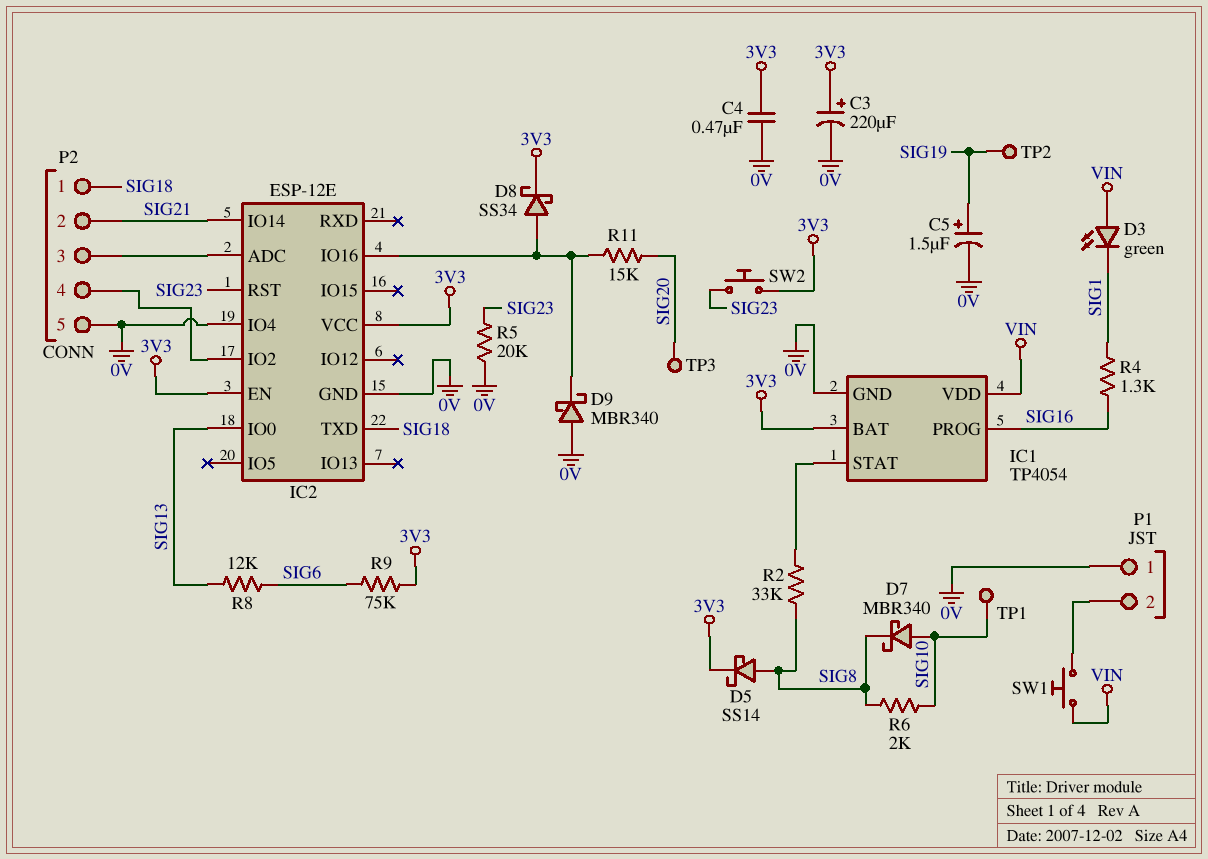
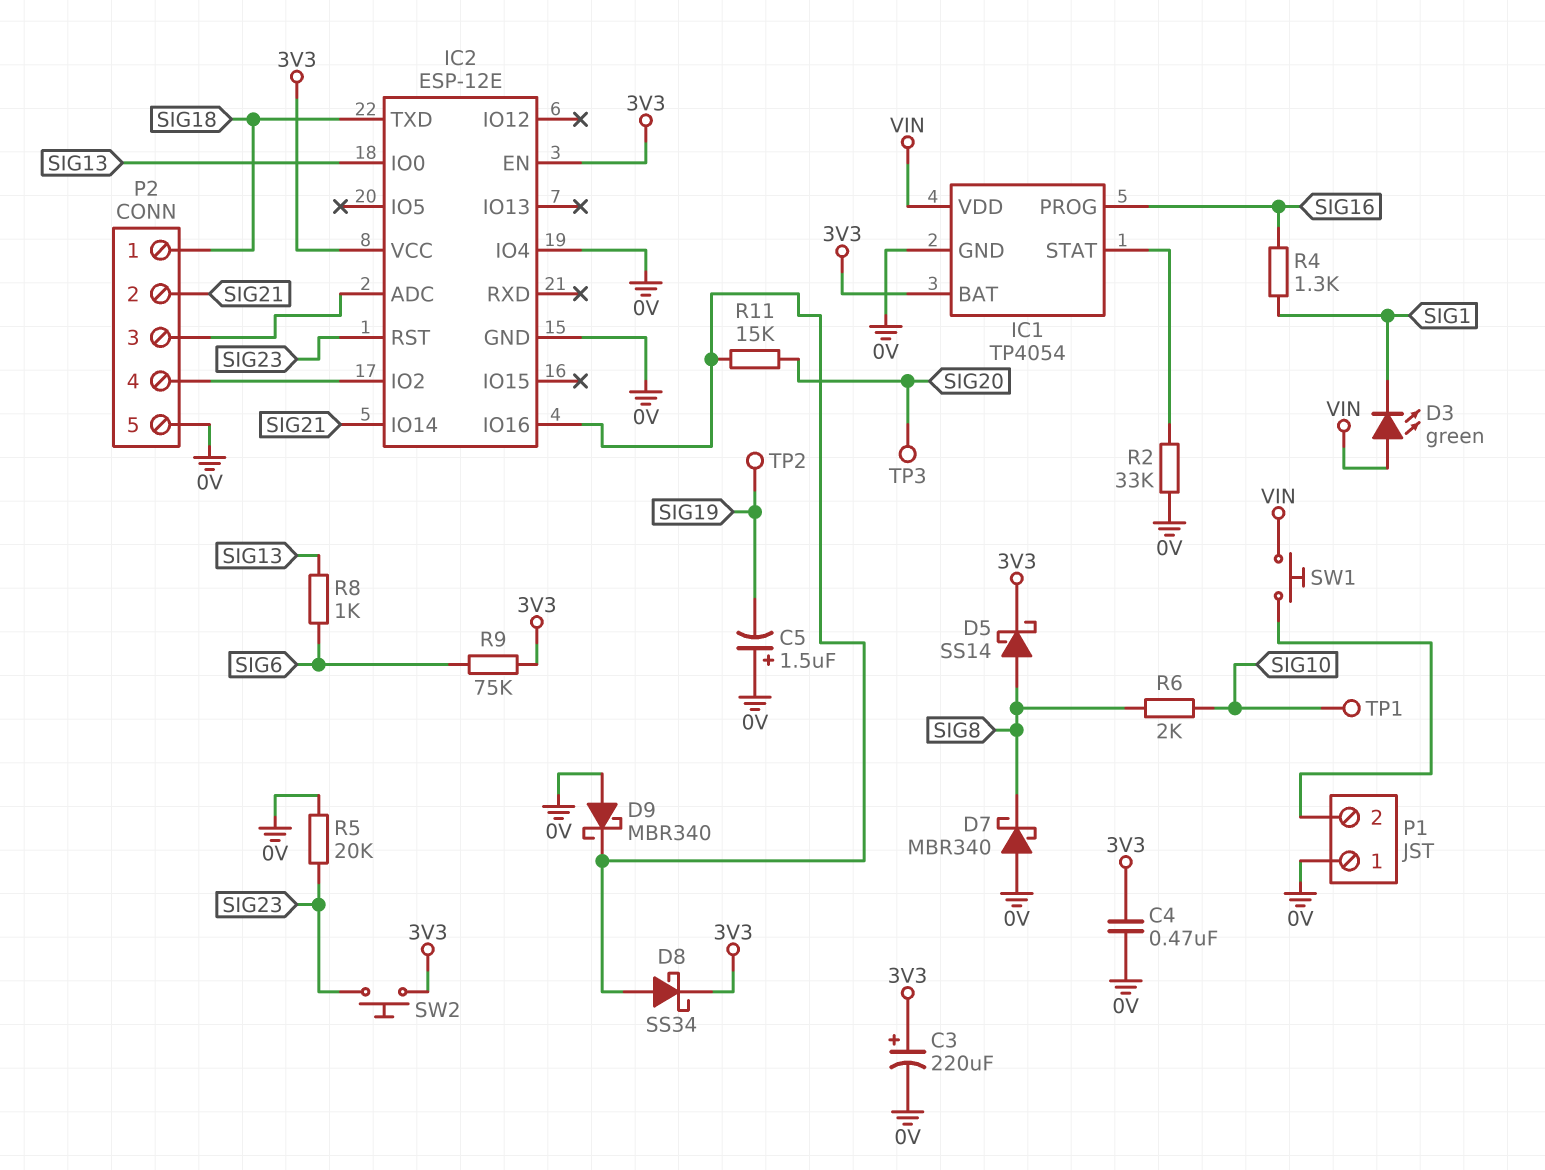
C5: 1.5uF (plus SIG19, minus 0V) -> 1.5uF (plus 0V, minus SIG19)
D7: schottky MBR340 (A SIG10, K SIG8) -> schottky MBR340 (A 0V, K SIG8)
R2: 33k (IC1/STAT, SIG8) -> 33k (0V, IC1/STAT)
R8: 12k (SIG6, SIG13) -> 1k (SIG6, SIG13)

